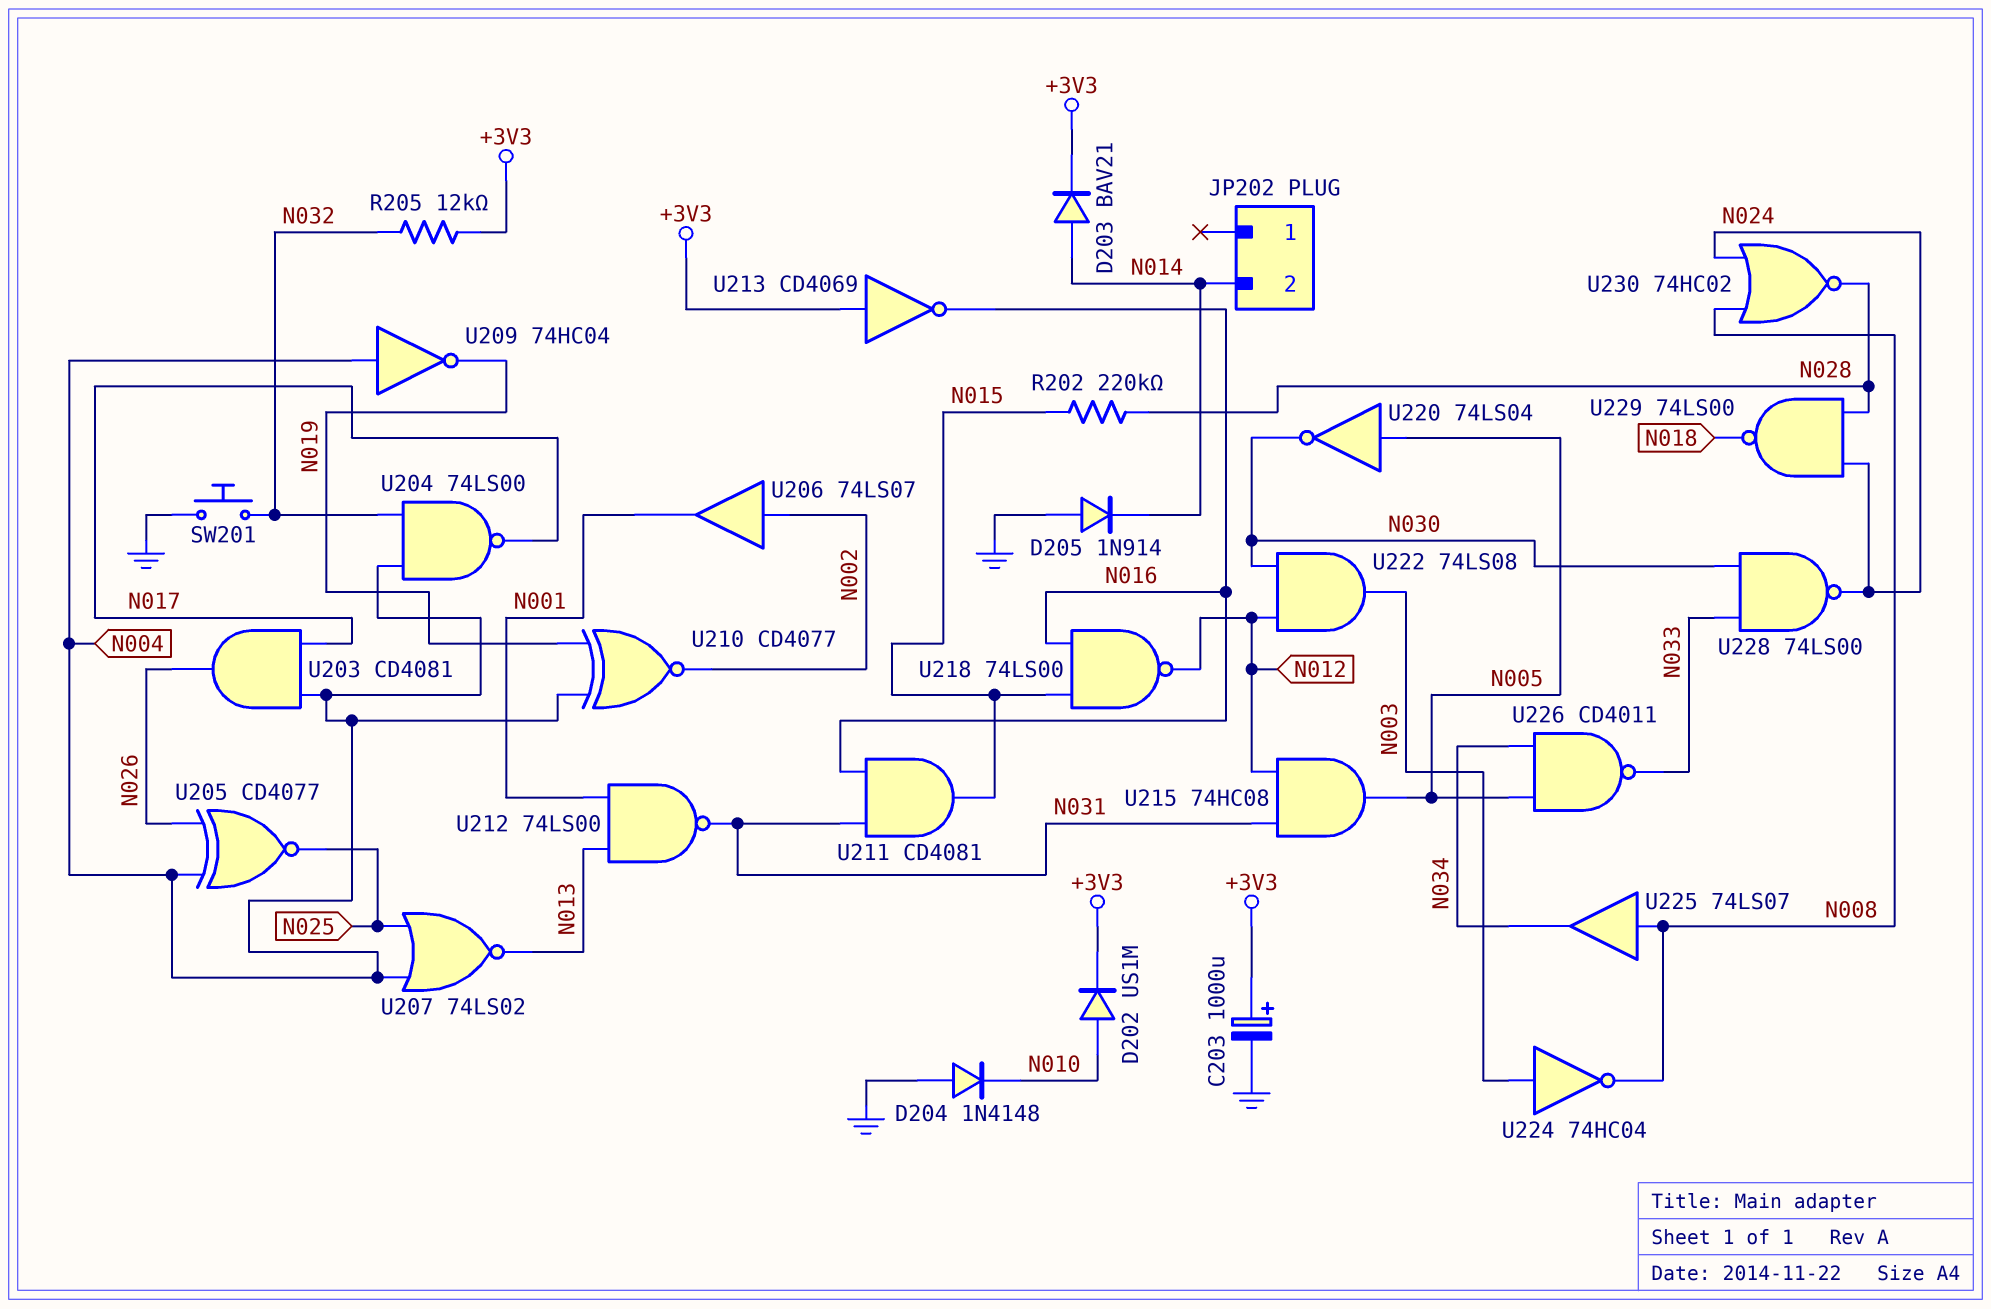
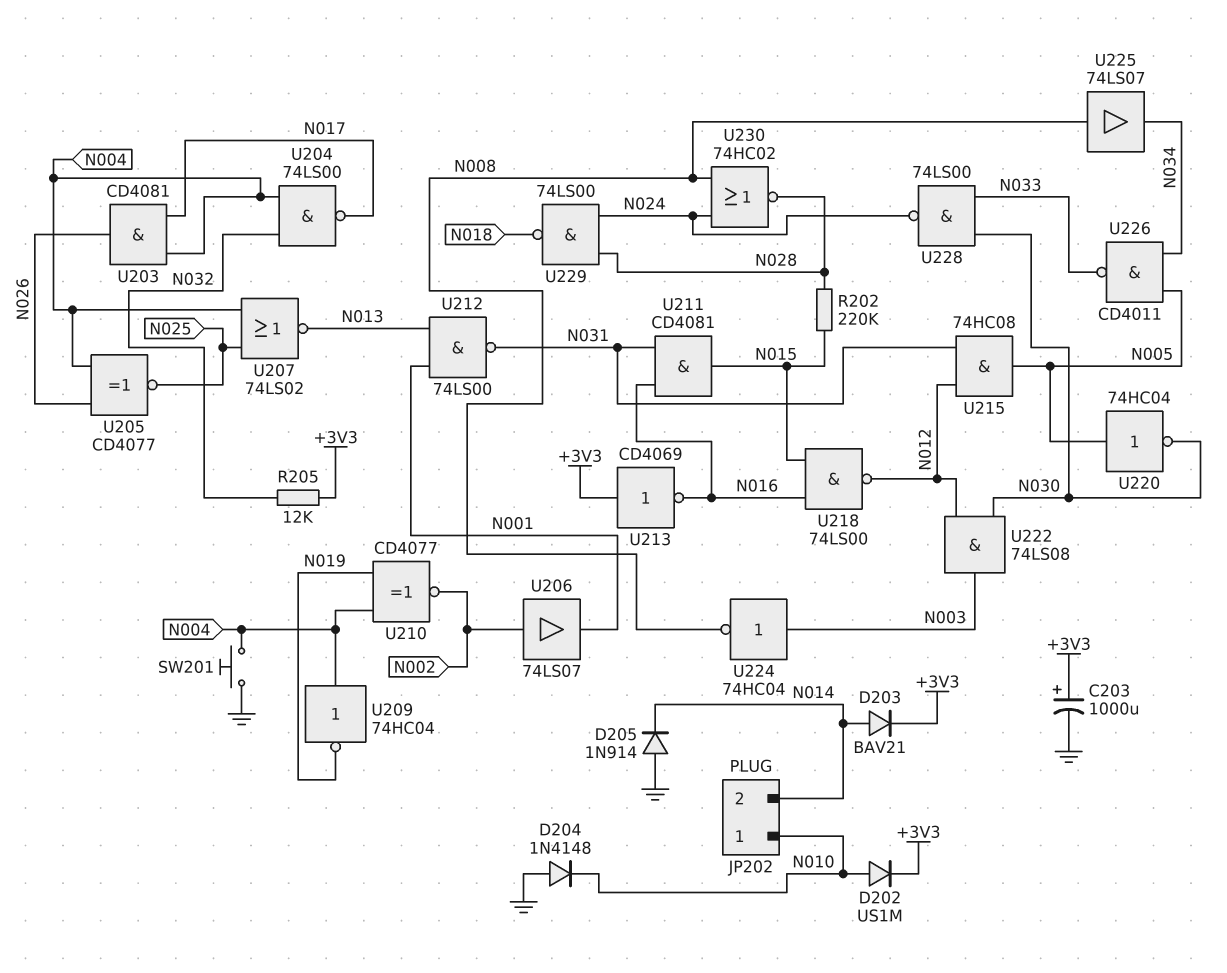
JP202 pin 1: none -> N010
SW201: button (GND, N032) -> button (GND, N004)
U220: NOT 74LS04 (in N005, out N030) -> NOT 74HC04 (in N005, out N030)

